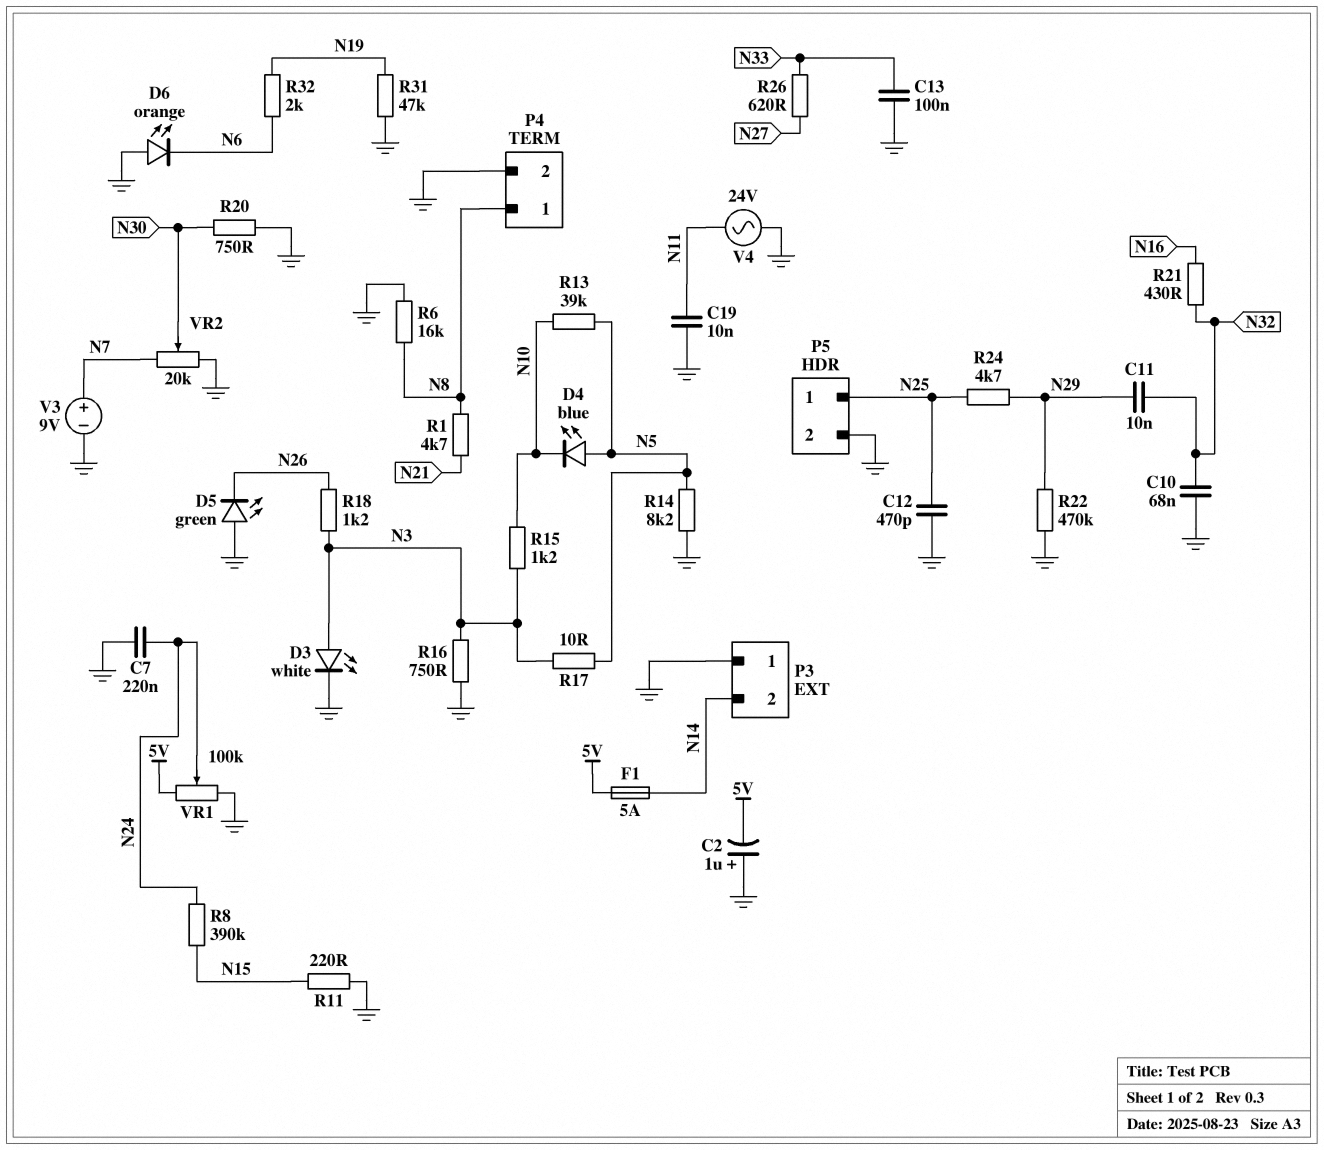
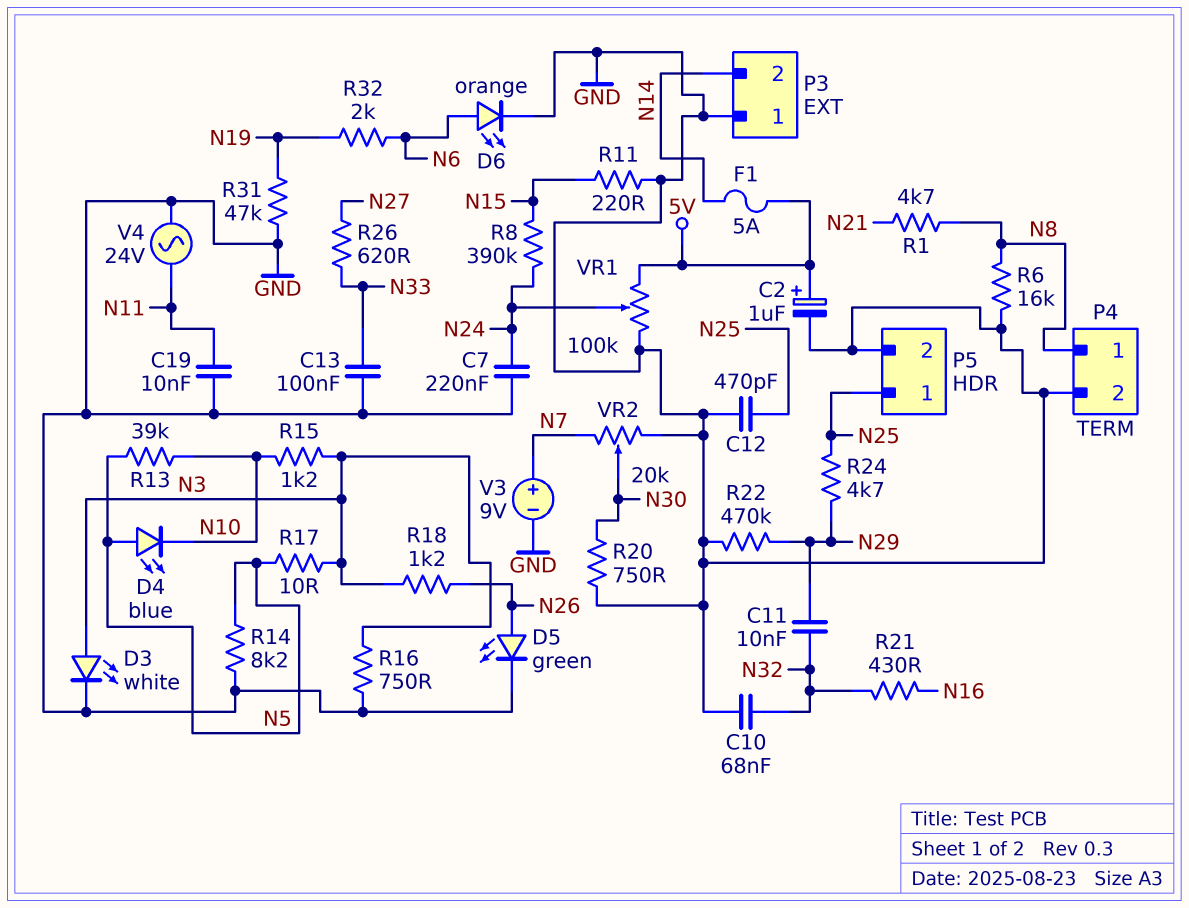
C2: 1uF (plus GND, minus 5V) -> 1uF (plus 5V, minus GND)
D5: LED green (A GND, K N26) -> LED green (A N26, K GND)
D6: LED orange (A GND, K N6) -> LED orange (A N6, K GND)

